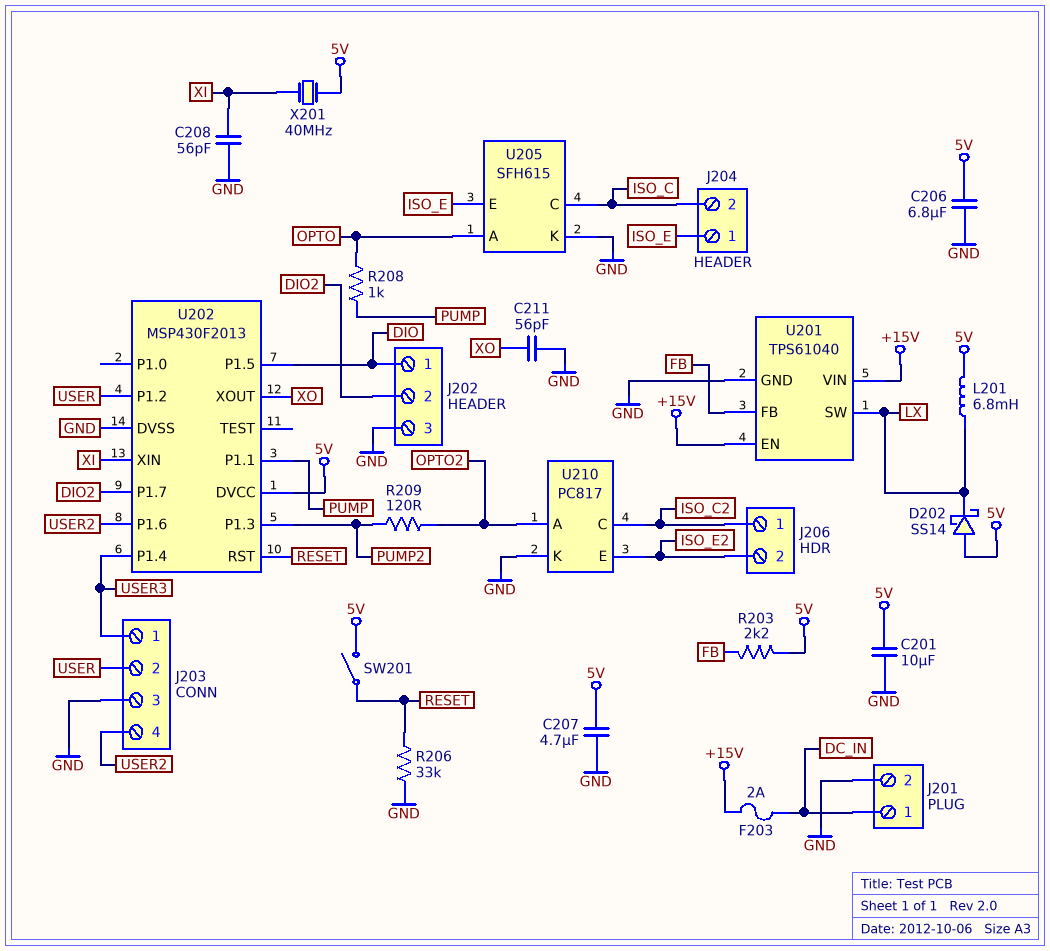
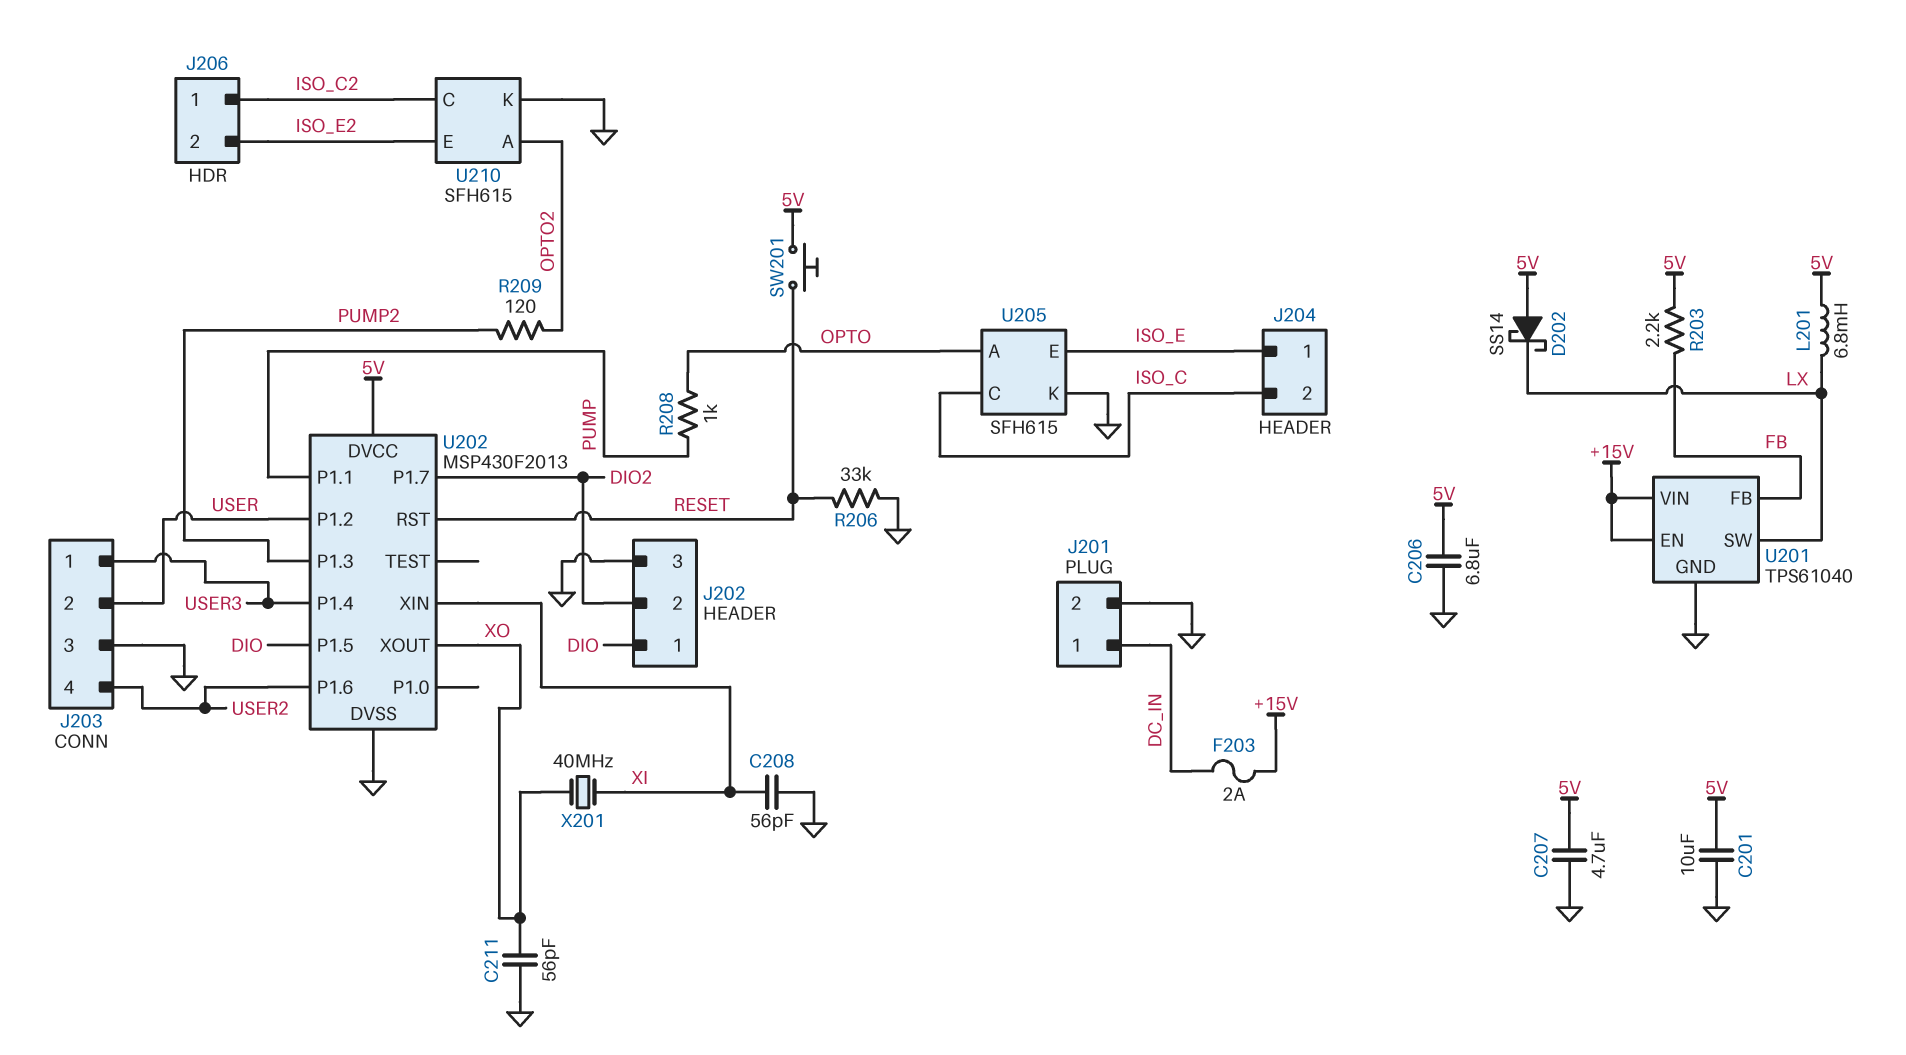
SW201: switch (5V, RESET) -> button (5V, RESET)
U210: PC817 -> SFH615
X201: 40MHz (5V, XI) -> 40MHz (XI, XO)

